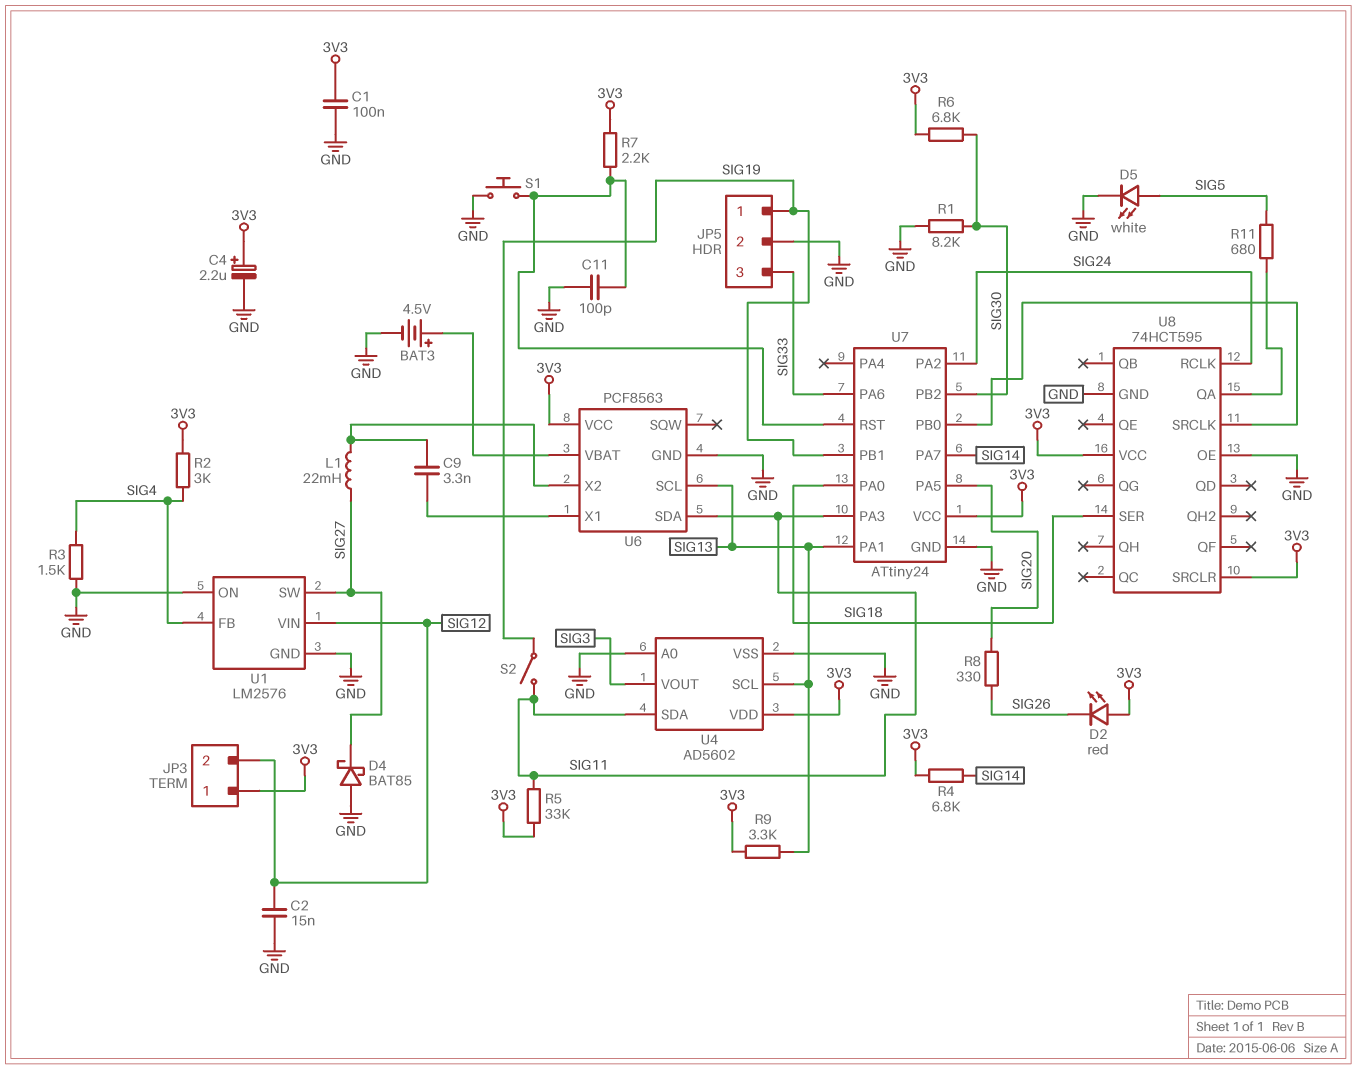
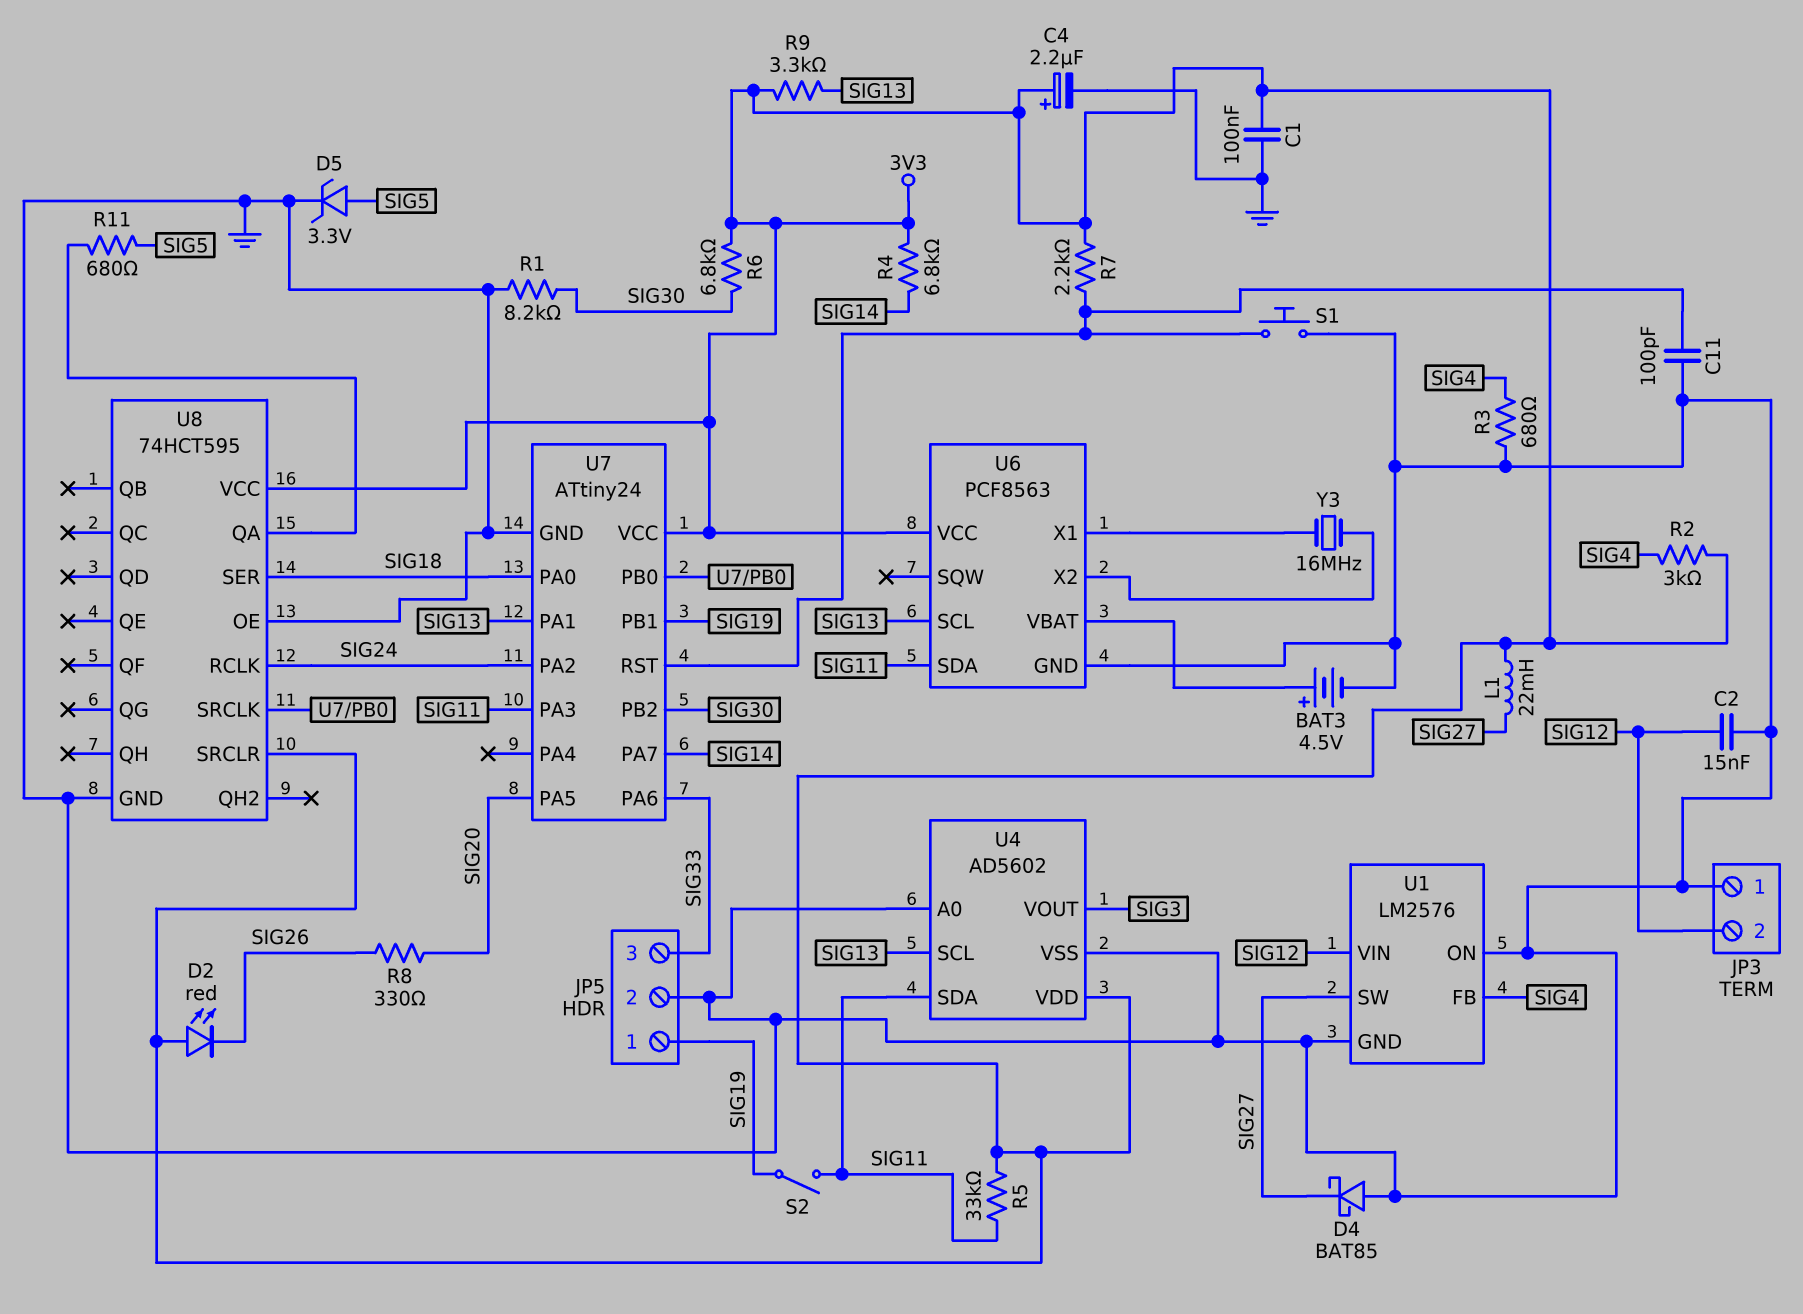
C9: 3.3nF (U6/X1, U6/X2) -> none
D5: LED white (A SIG5, K GND) -> zener 3.3V (A SIG5, K GND)
JP3 pin 1: 3V3 -> GND
L1: 22mH (SIG27, U6/X2) -> 22mH (3V3, SIG27)
R3: 1.5k (GND, SIG4) -> 680 (GND, SIG4)
Y3: none -> 16MHz (U6/X1, U6/X2)

